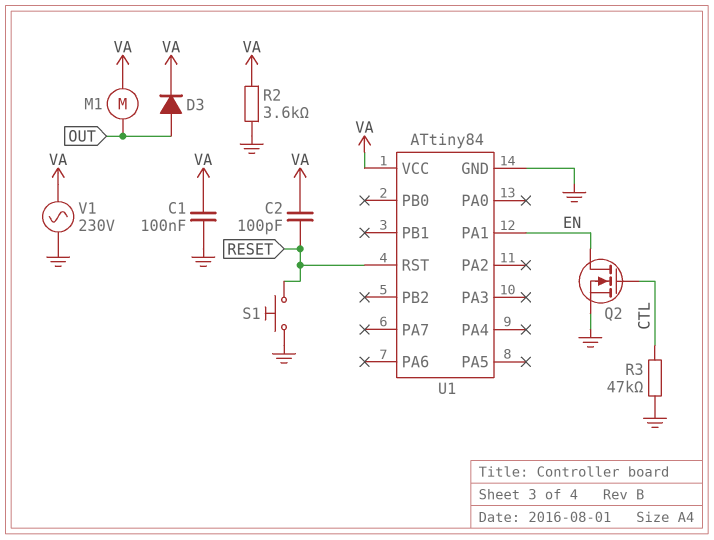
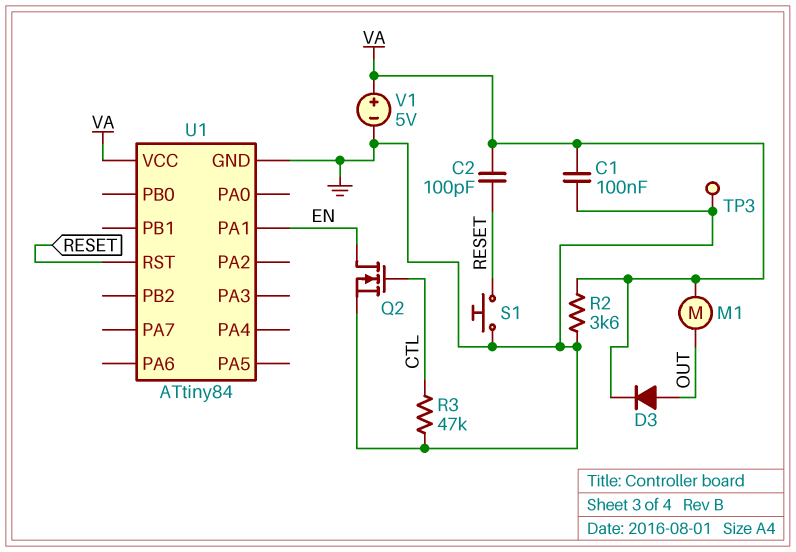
TP3: none -> test point (GND)
V1: AC 230V (GND, VA) -> 5V (plus VA, minus GND)

